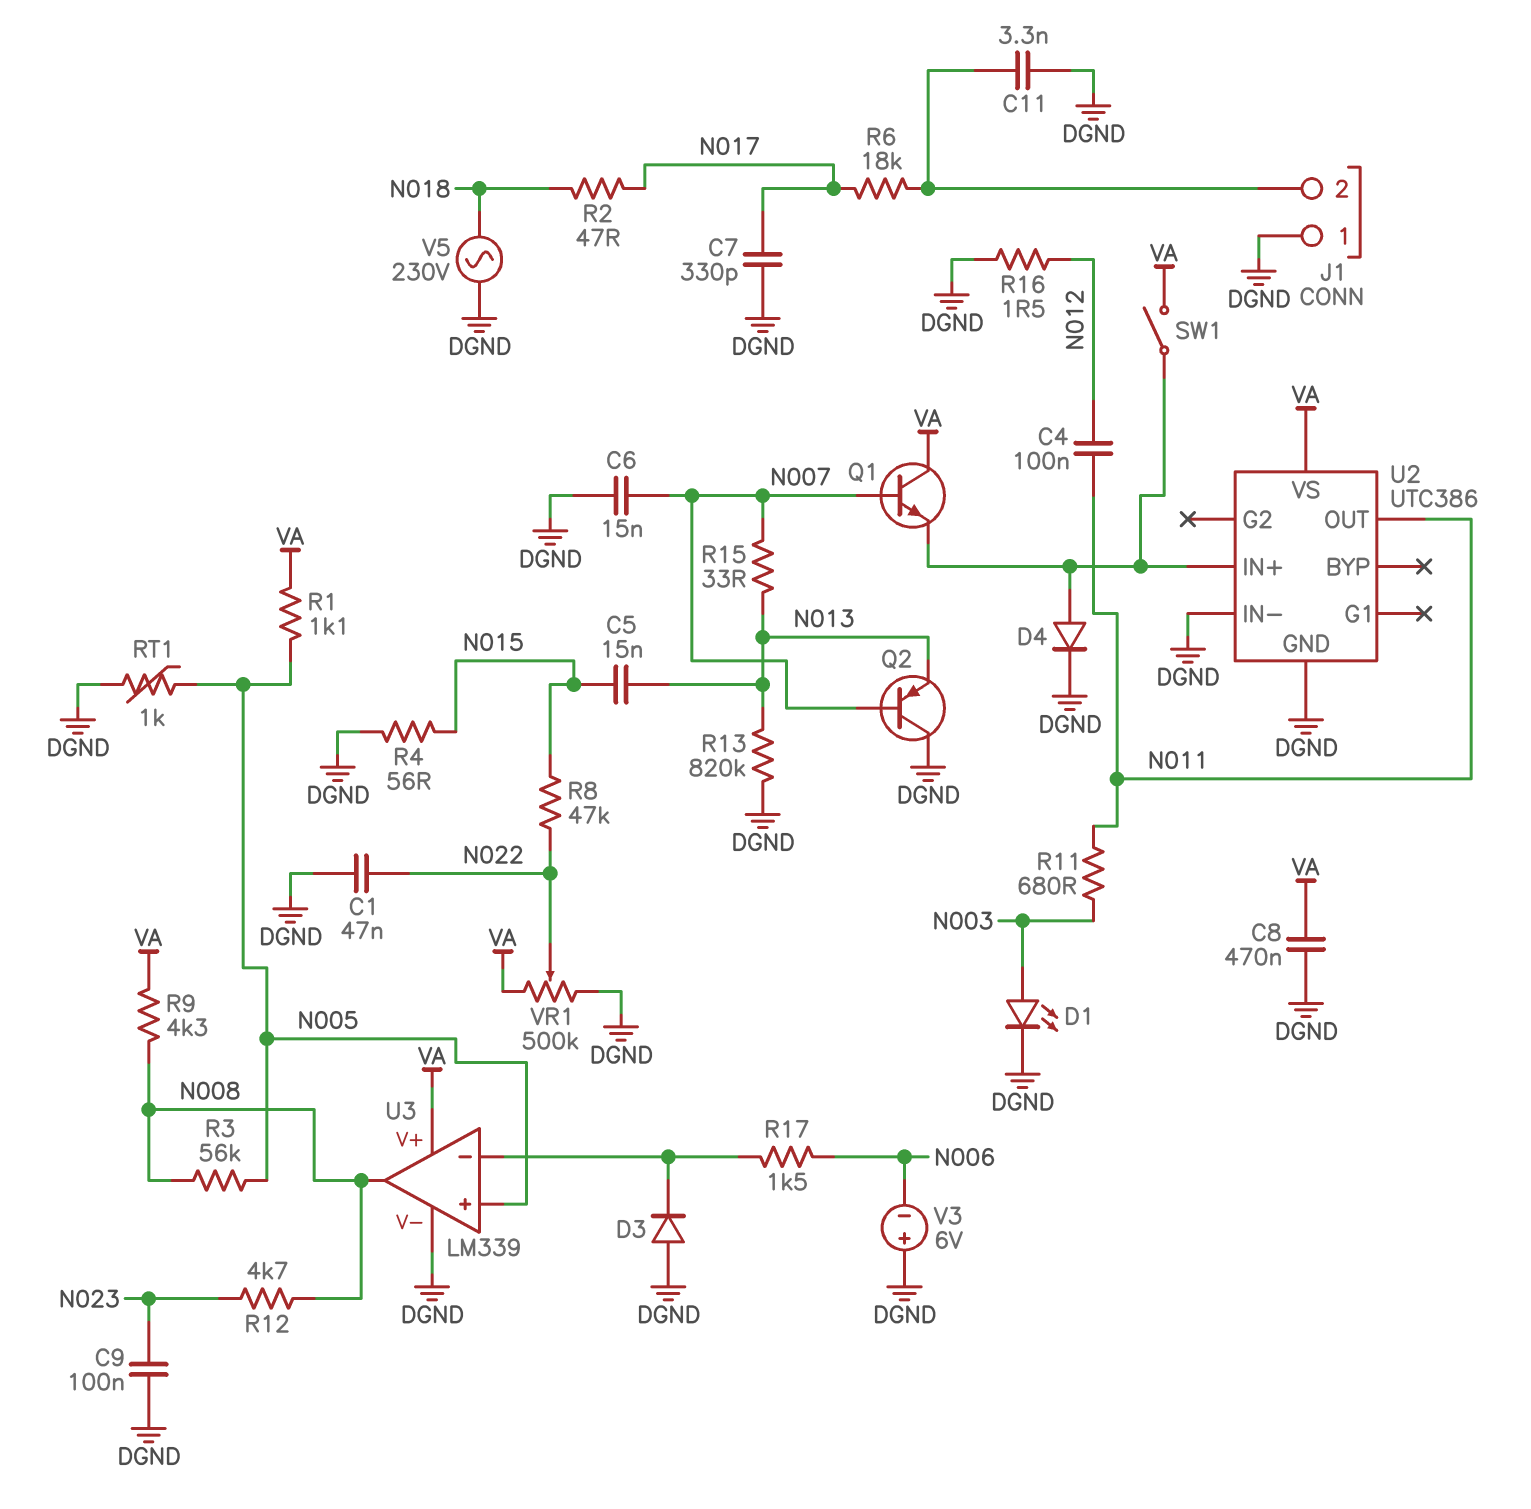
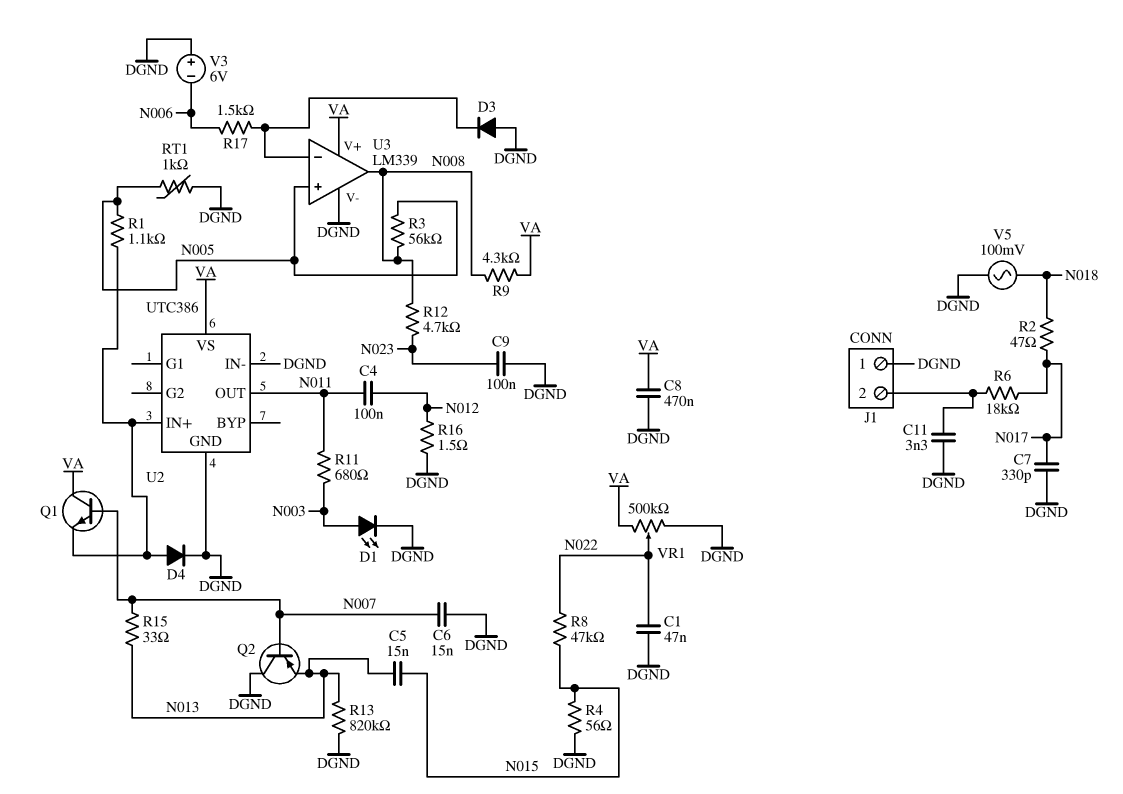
R1: 1.1k (N005, VA) -> 1.1k (N005, U2/IN+)
SW1: switch (U2/IN+, VA) -> none
V5: AC 230V (DGND, N018) -> AC 100mV (DGND, N018)

